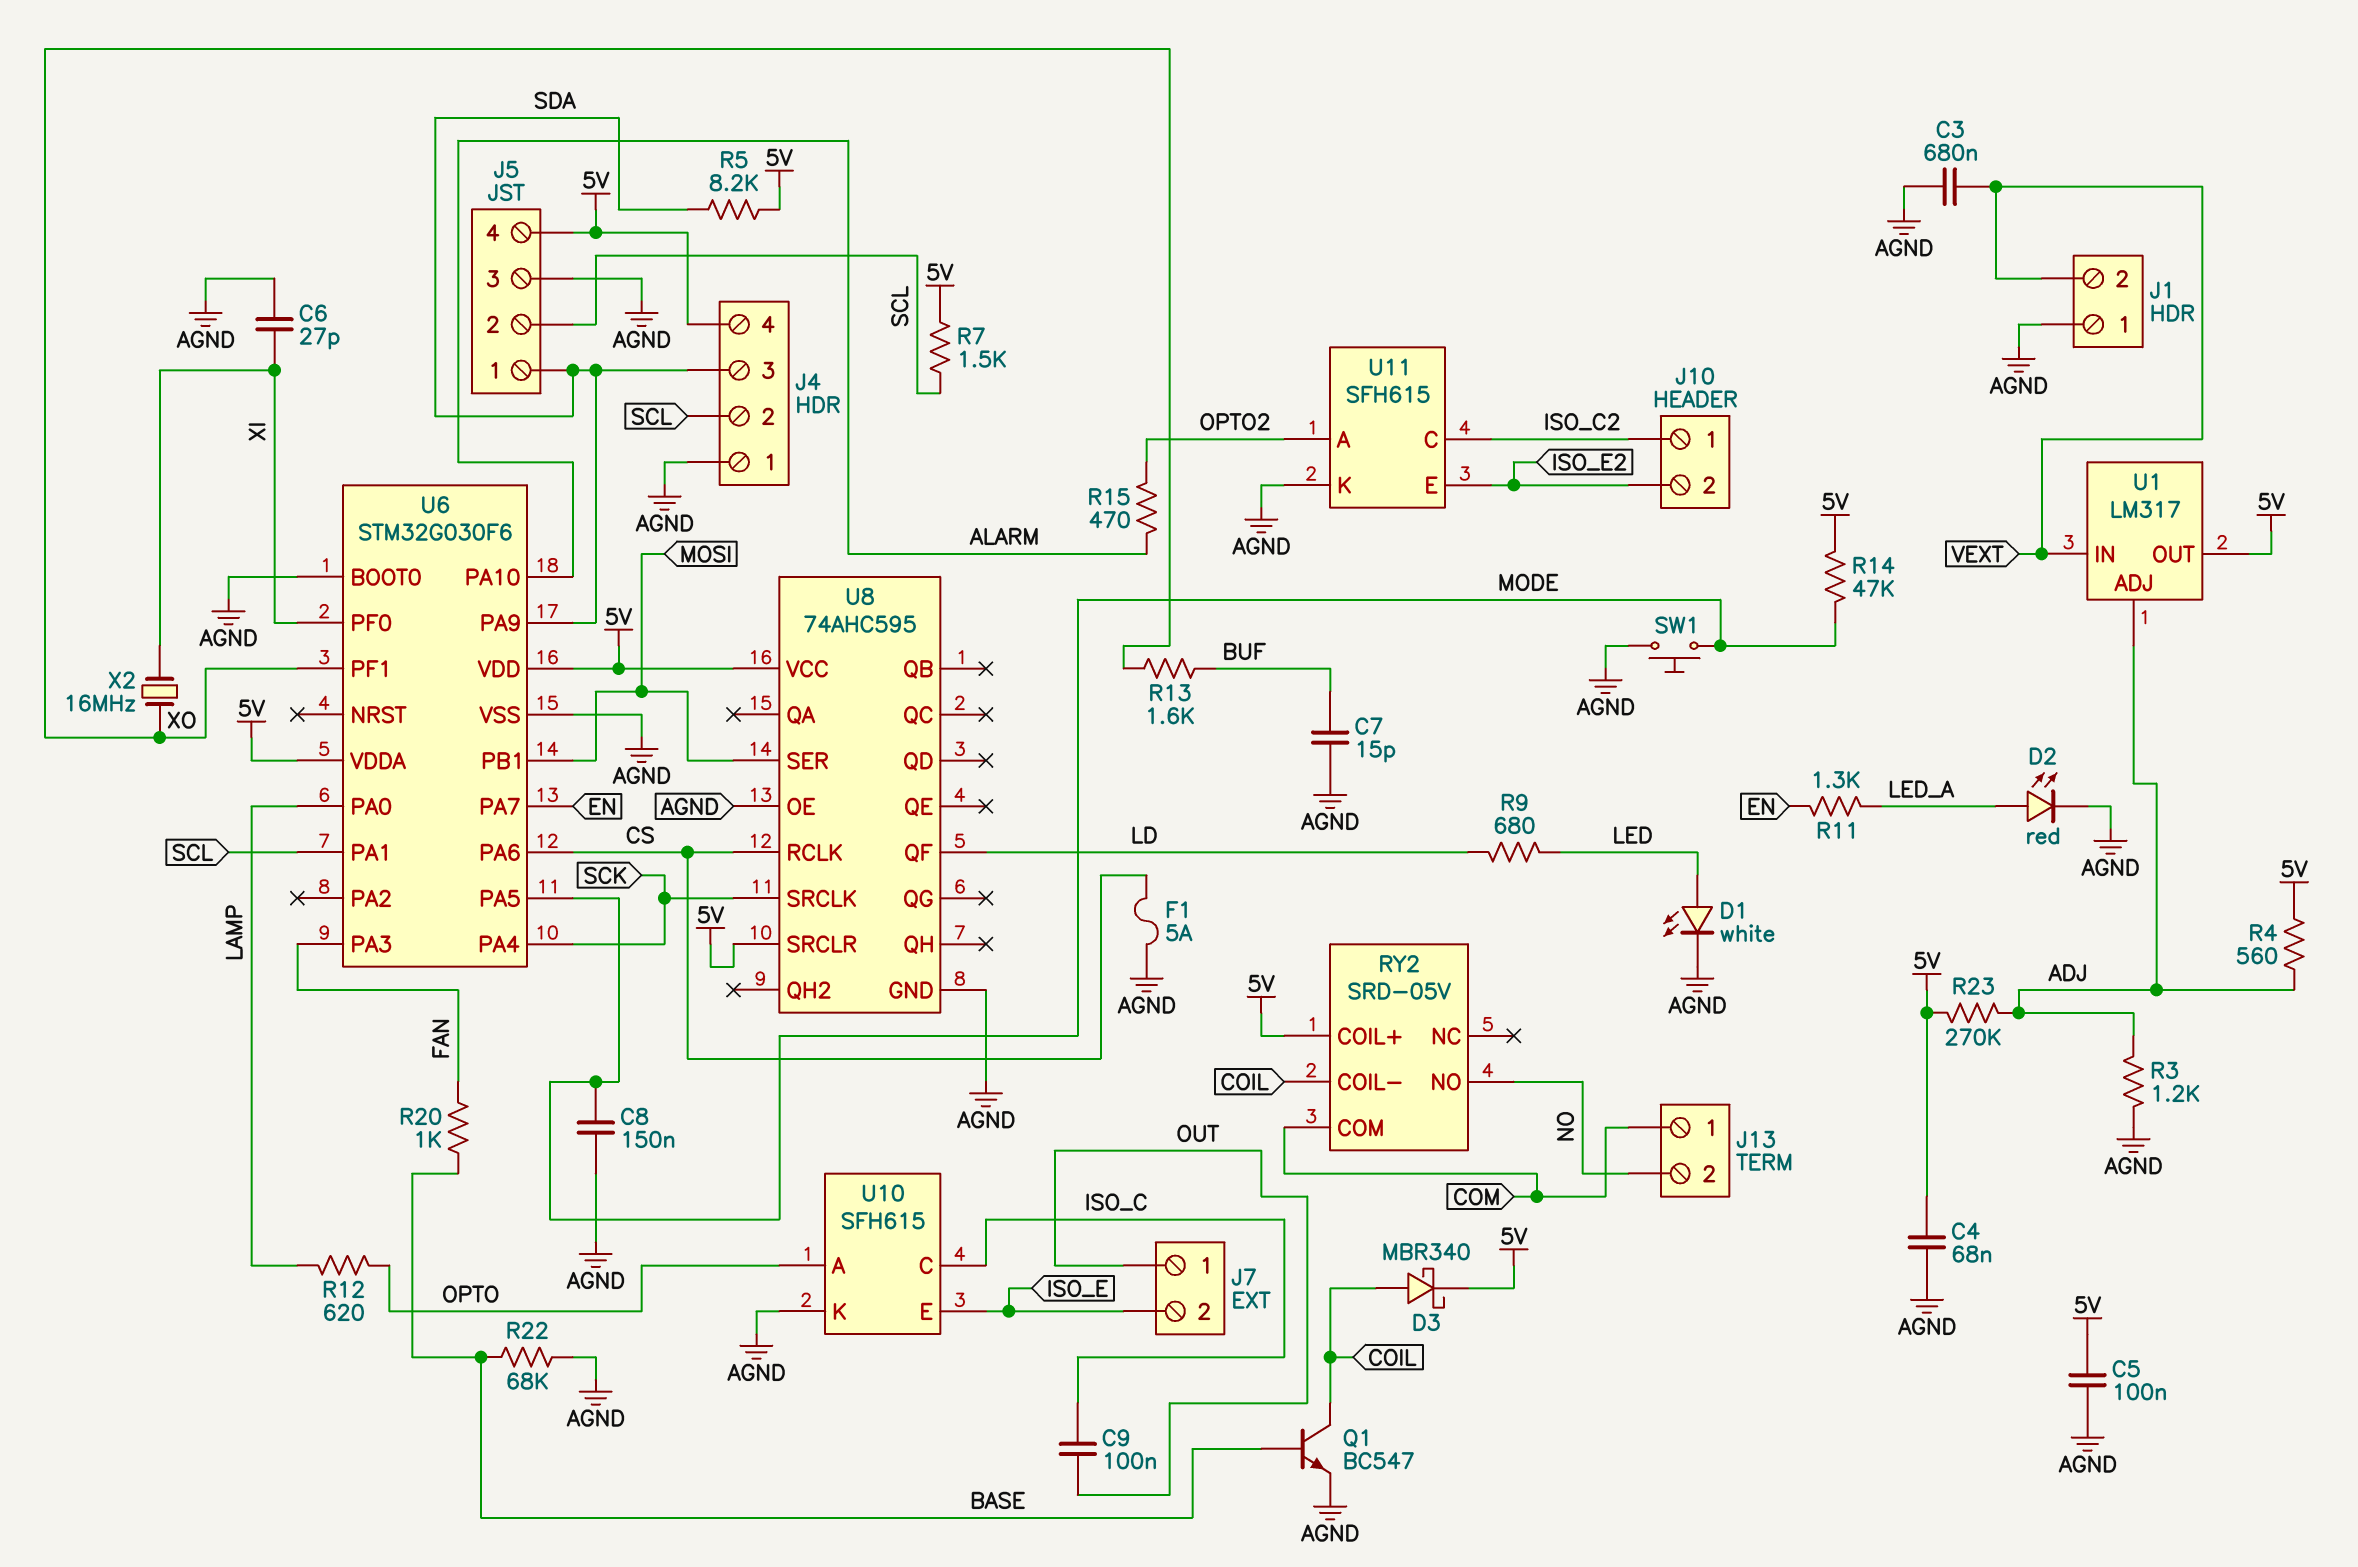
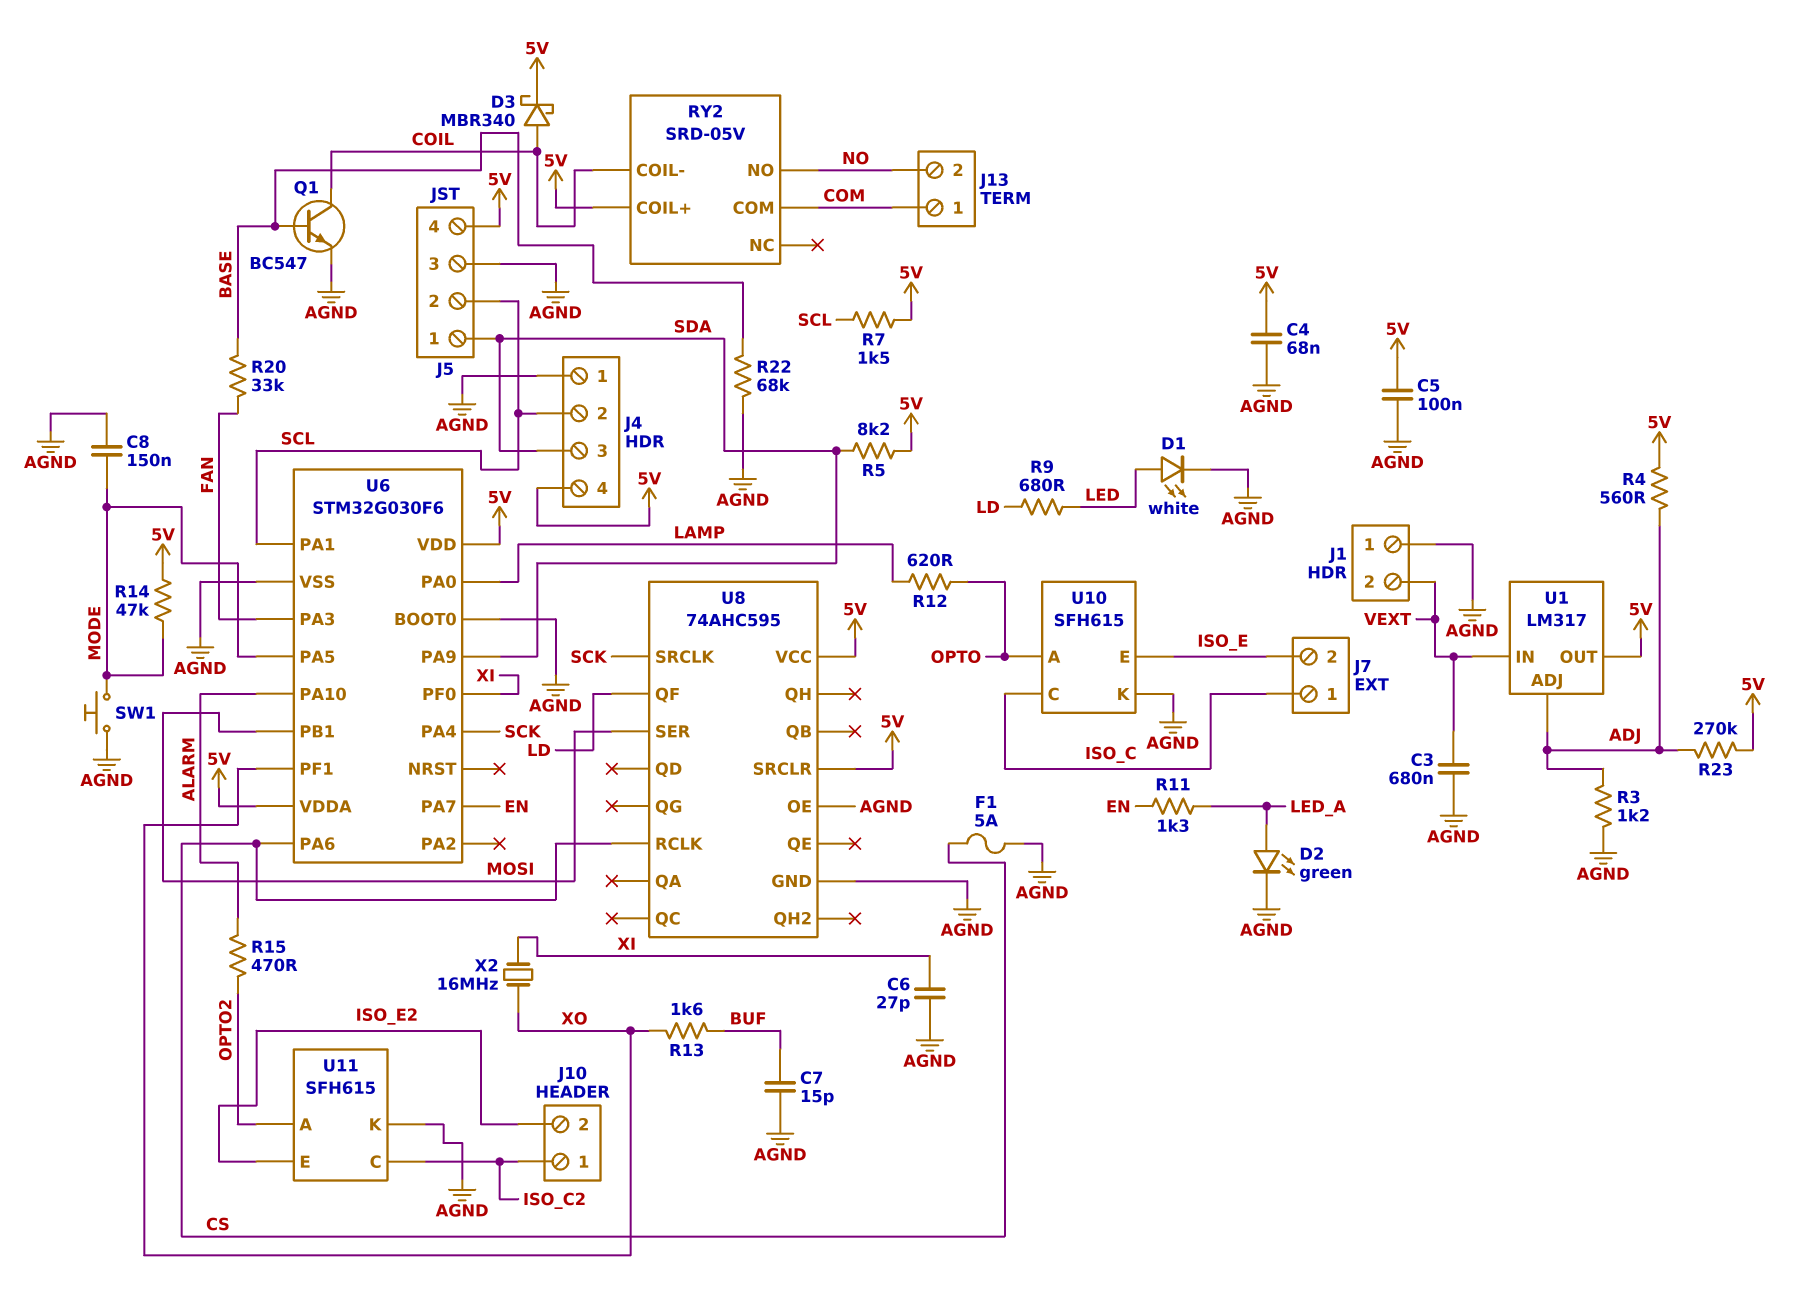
C9: 100nF (ISO_C, OUT) -> none
D2: LED red (A LED_A, K AGND) -> LED green (A LED_A, K AGND)
J7 pin 1: OUT -> ISO_C
R20: 1k (BASE, FAN) -> 33k (BASE, FAN)

